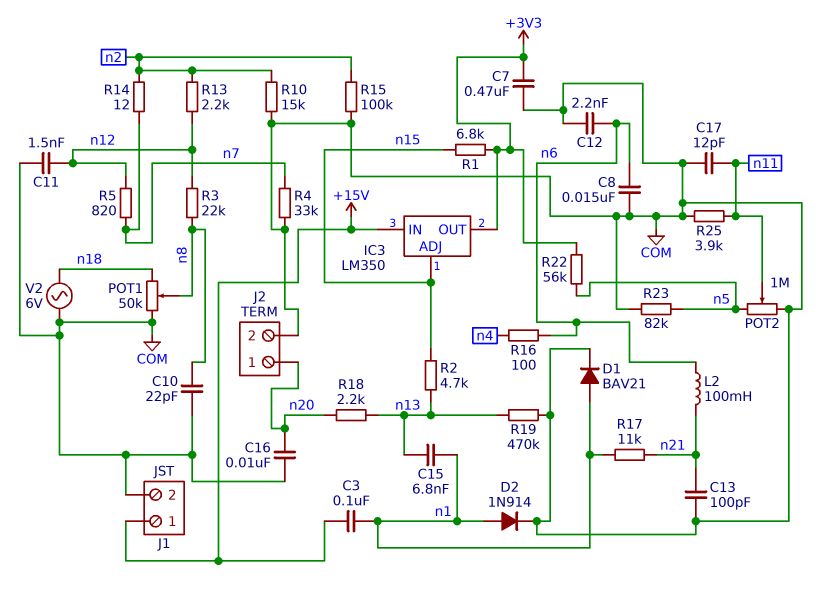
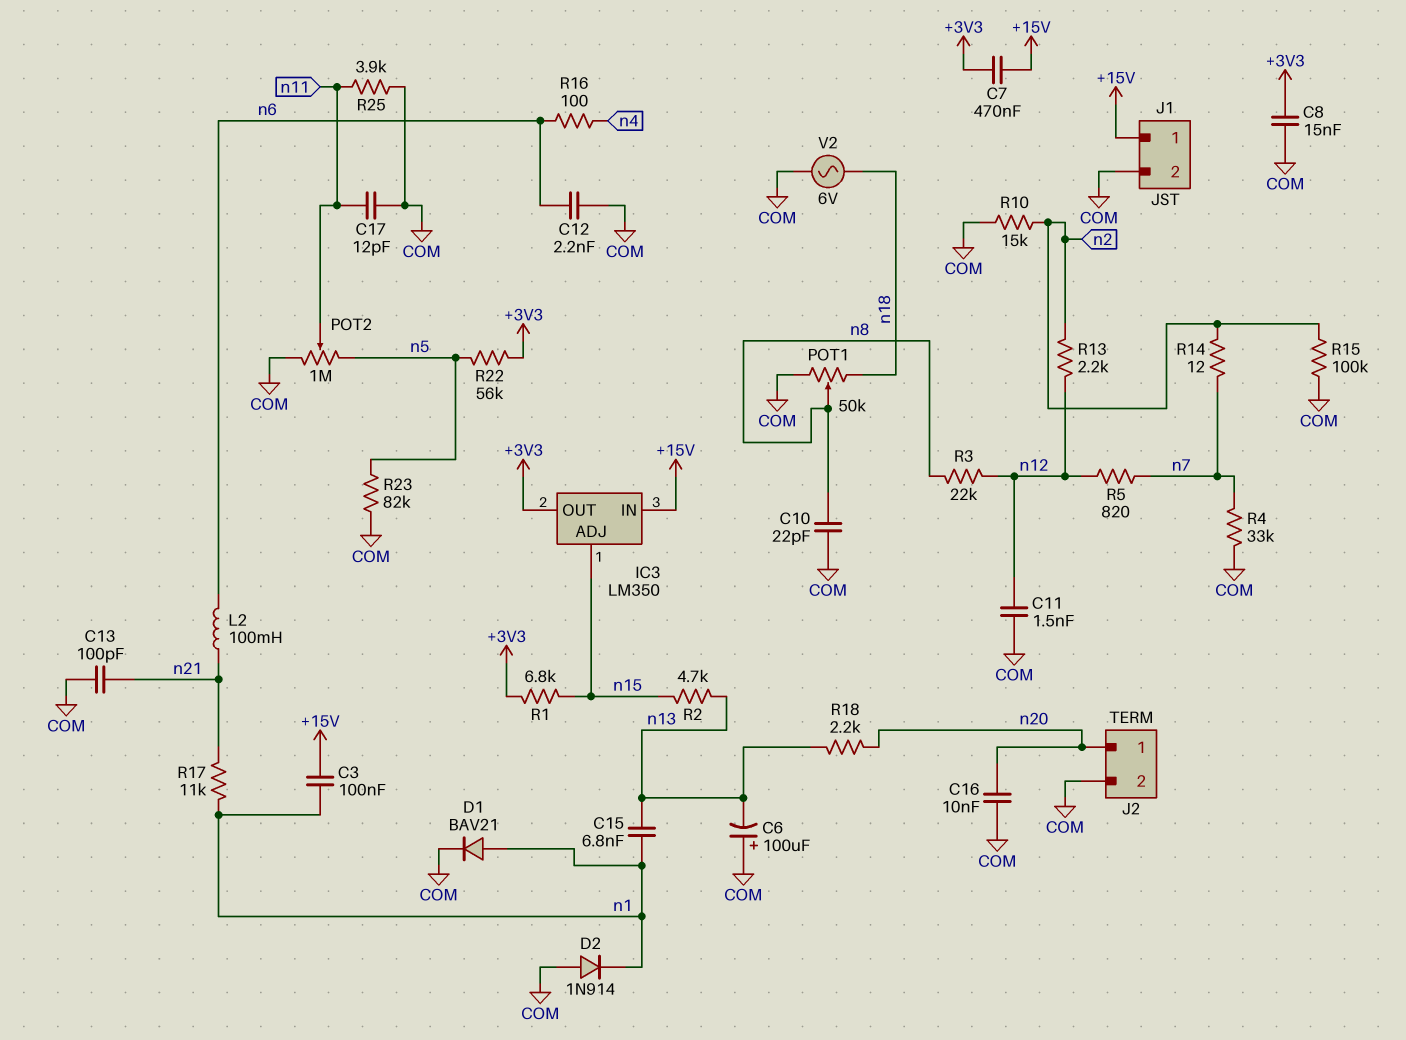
C6: none -> 100uF (plus COM, minus n13)
C7: 470nF (+3V3, COM) -> 470nF (+3V3, +15V)
C8: 15nF (COM, n6) -> 15nF (+3V3, COM)
D2: diode 1N914 (A n1, K COM) -> diode 1N914 (A COM, K n1)
R19: 470k (COM, n13) -> none

